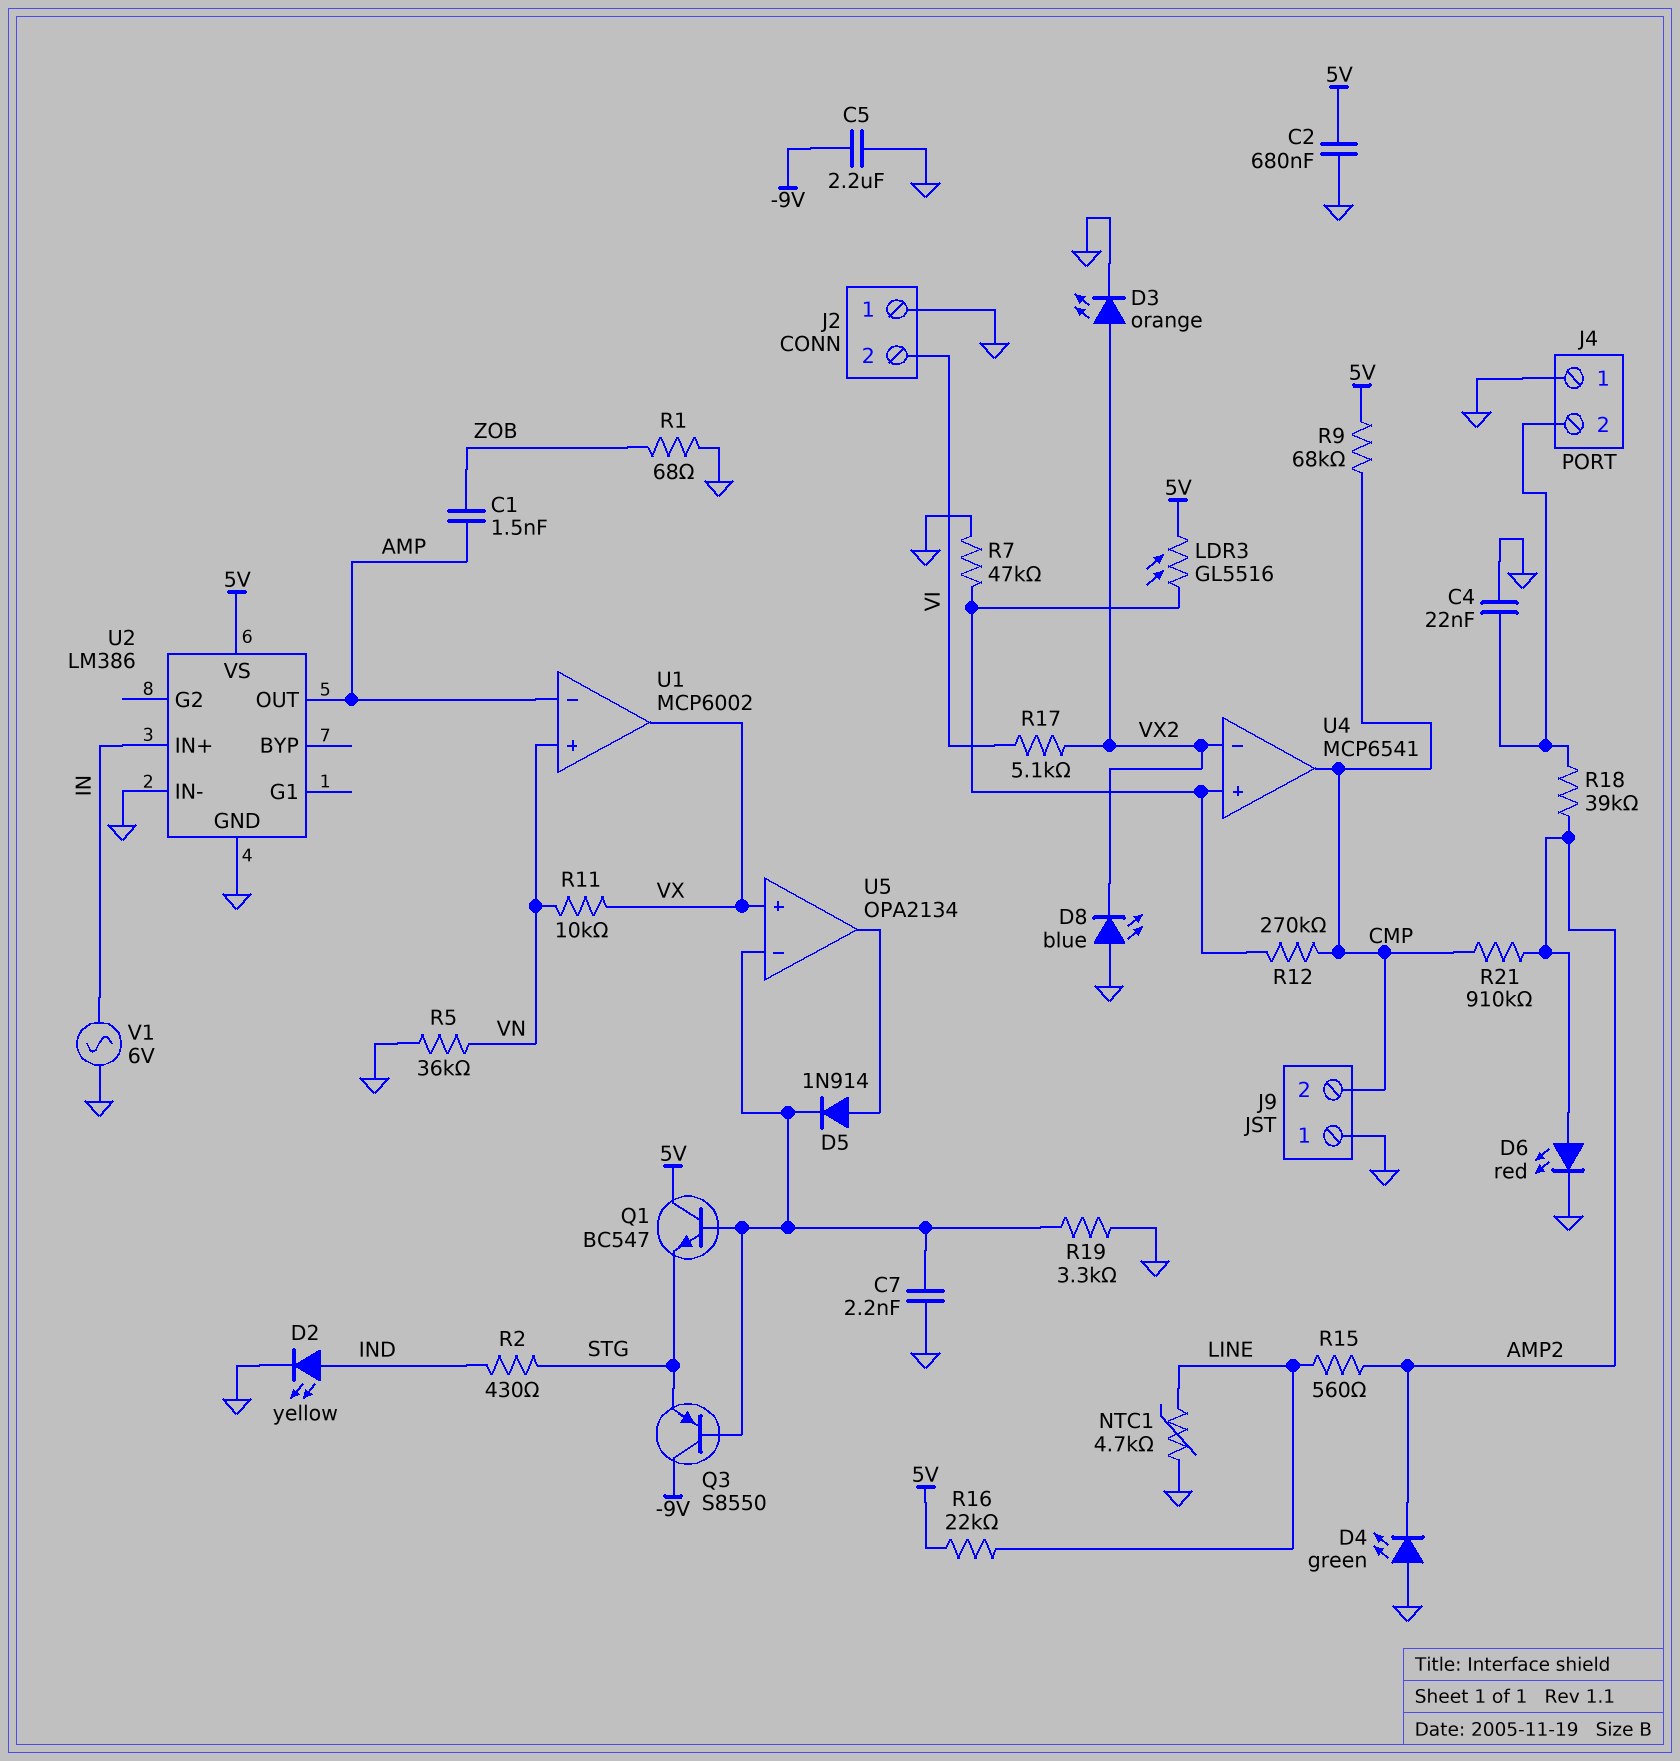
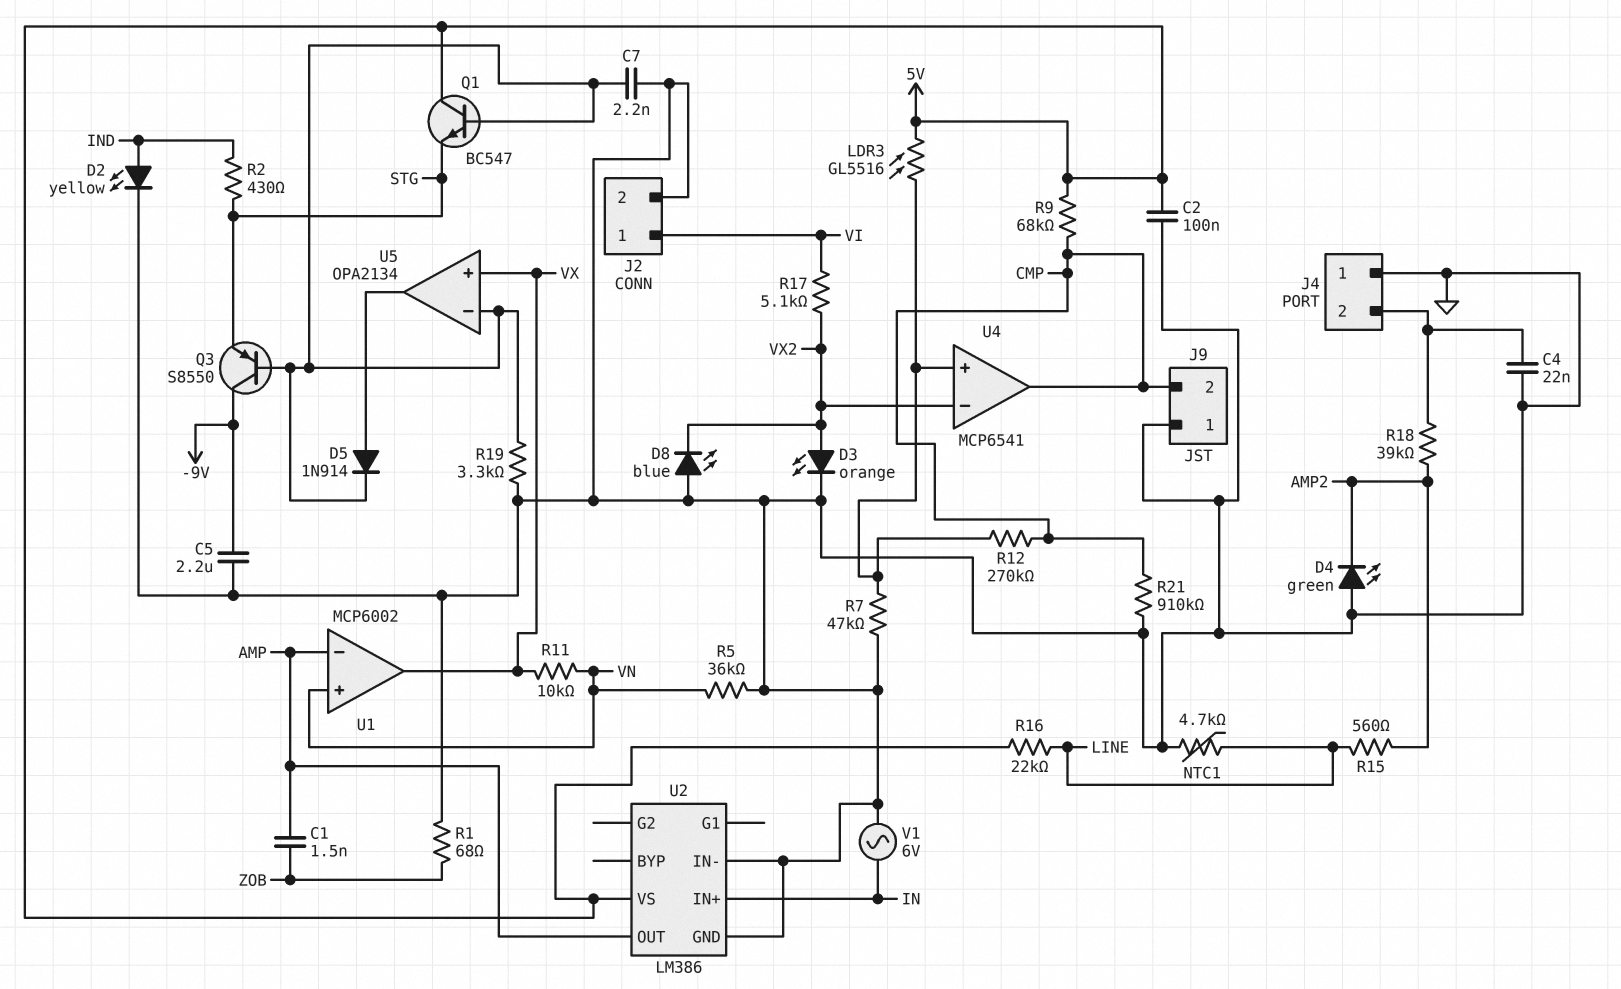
C2: 680nF (5V, GND) -> 100nF (5V, GND)
D6: LED red (A AMP2, K GND) -> none
J2 pin 1: GND -> VI
J2 pin 2: VI -> GND
R21: 910k (AMP2, CMP) -> 910k (CMP, GND)

